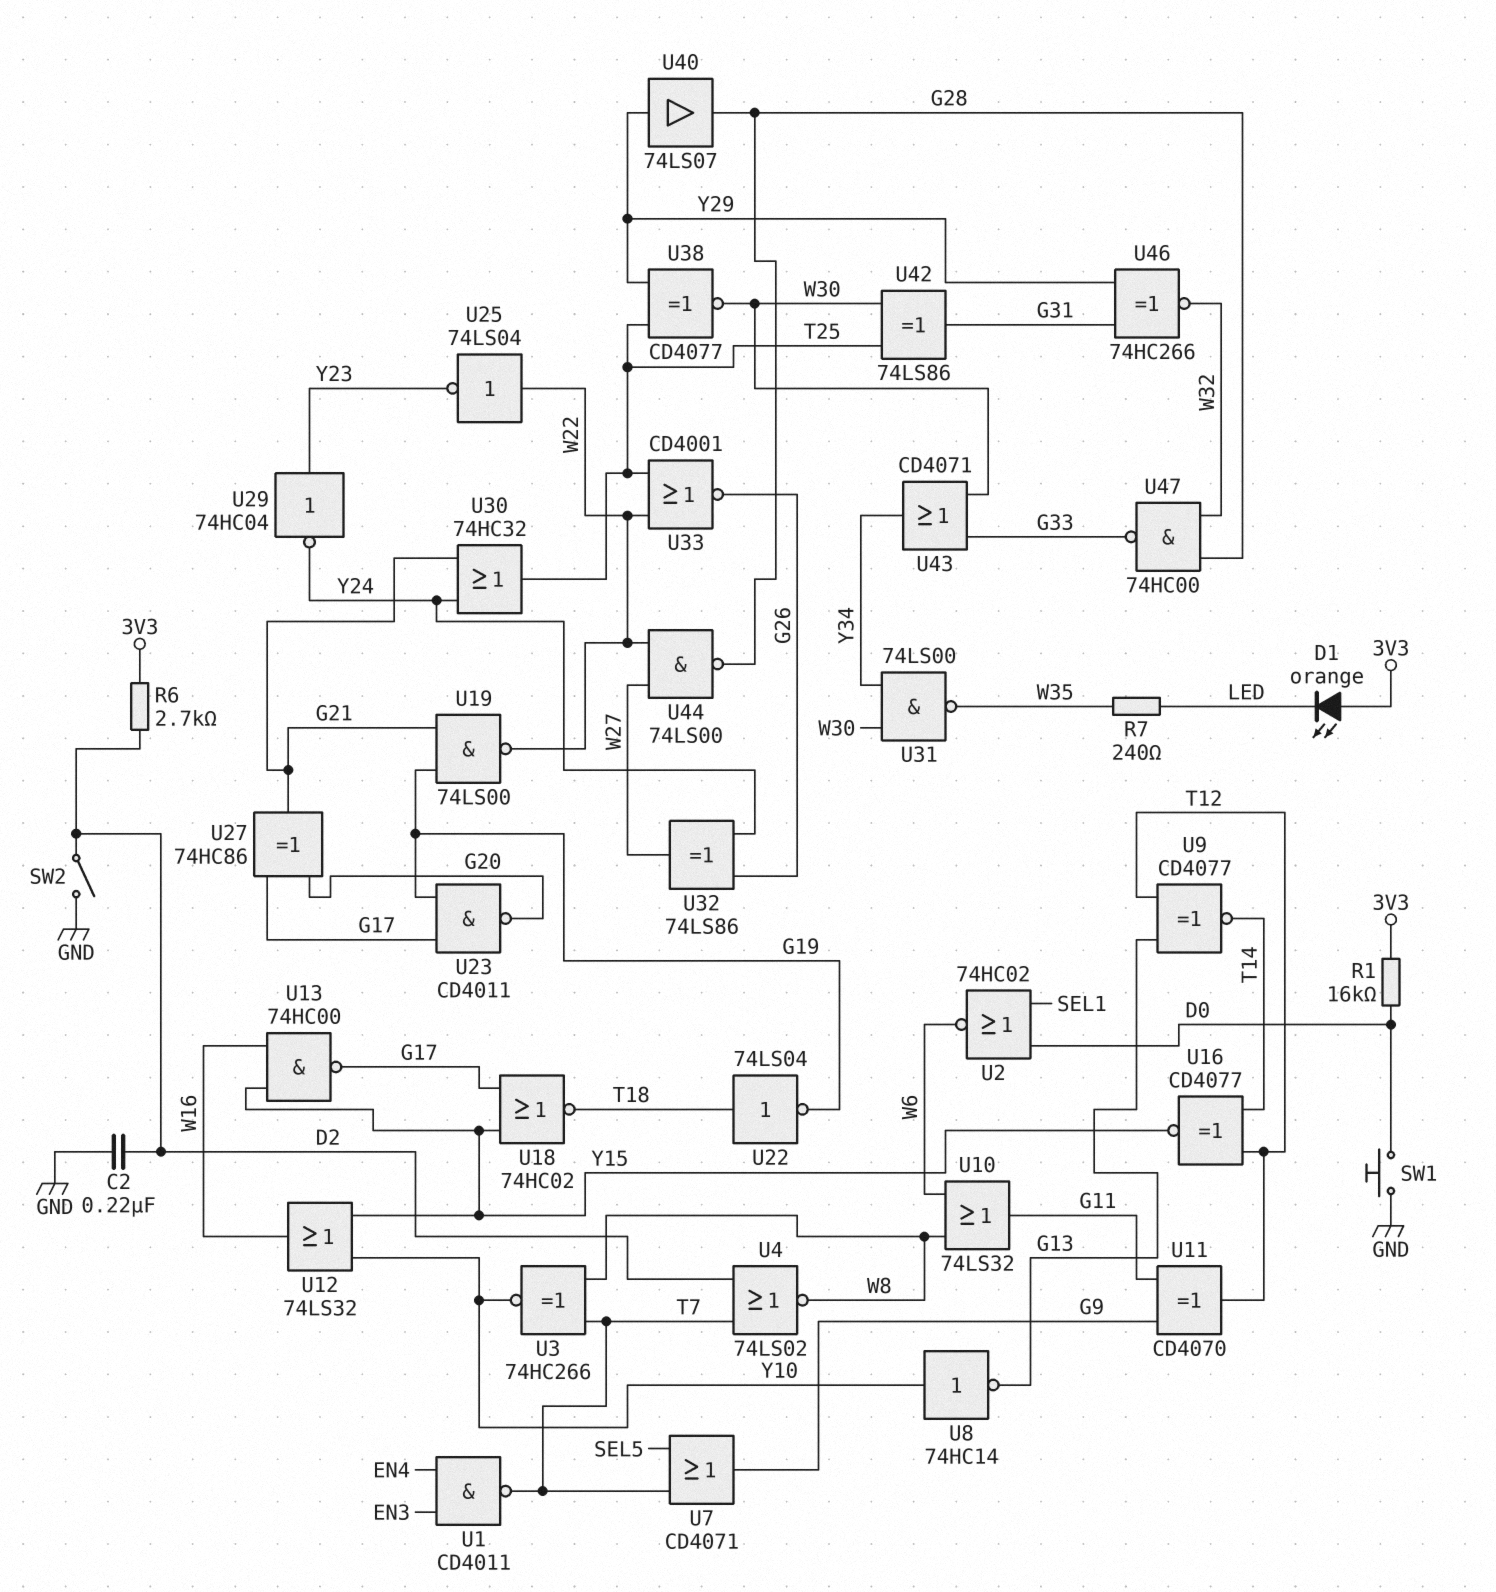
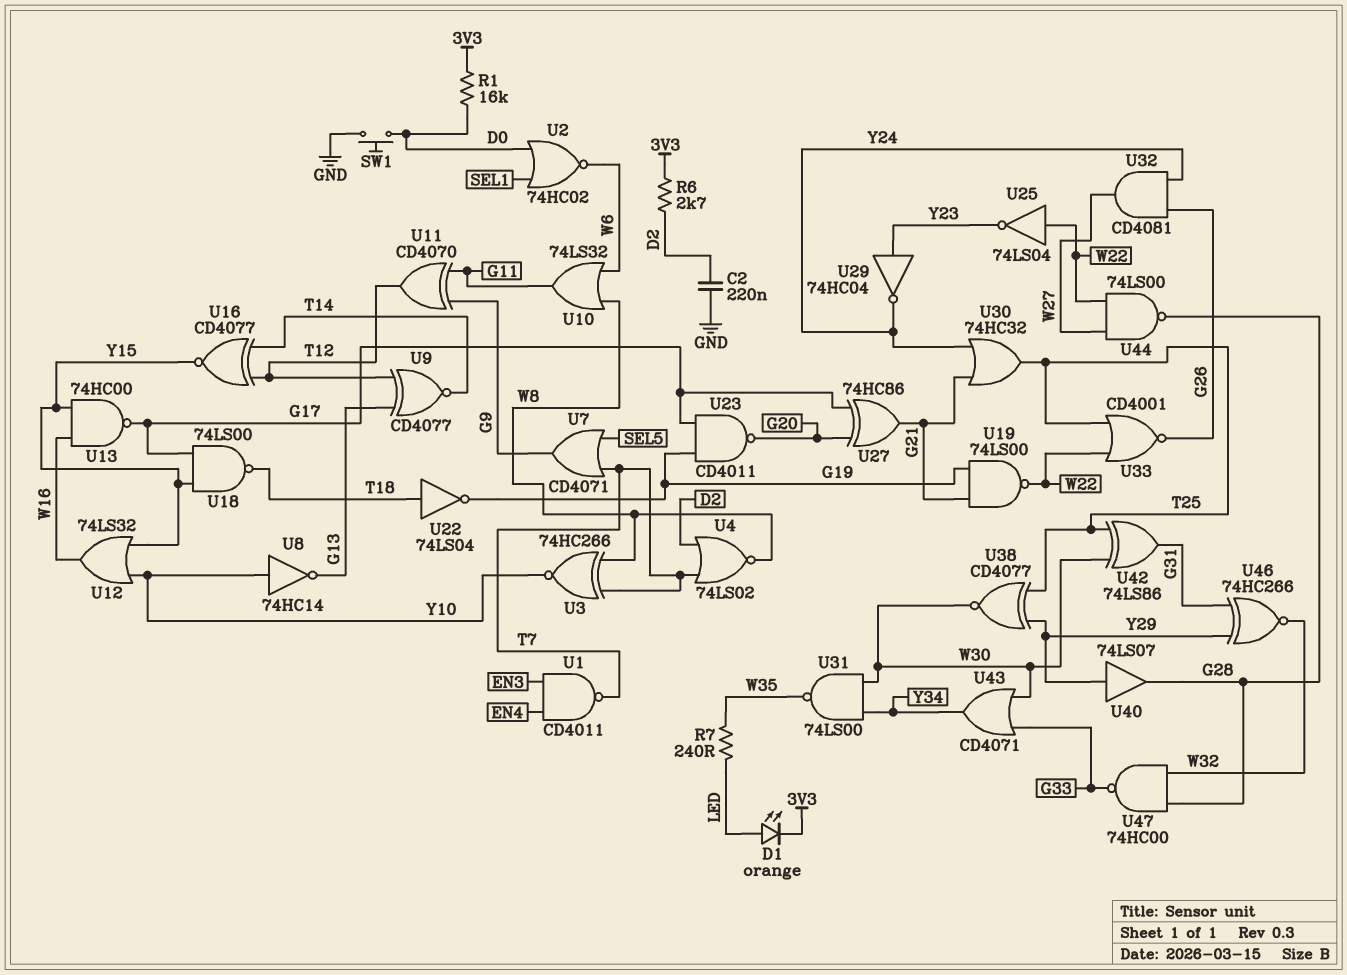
D1: LED orange (A 3V3, K LED) -> LED orange (A LED, K 3V3)
SW2: switch (D2, GND) -> none
U18: NOR 74HC02 (in G17, in Y15, out T18) -> NAND 74LS00 (in G17, in Y15, out T18)
U32: XOR 74LS86 (in G26, in Y24, out W27) -> AND CD4081 (in G26, in Y24, out W27)

